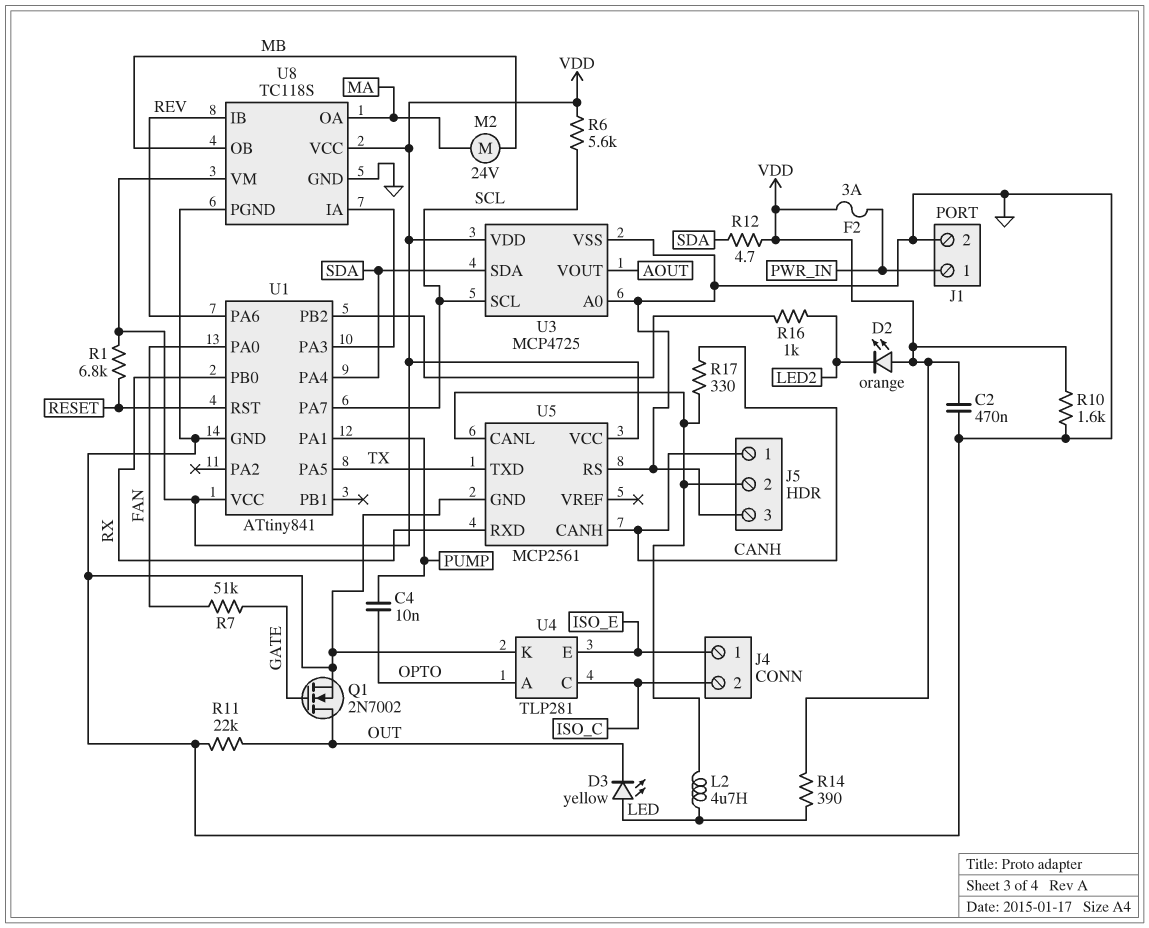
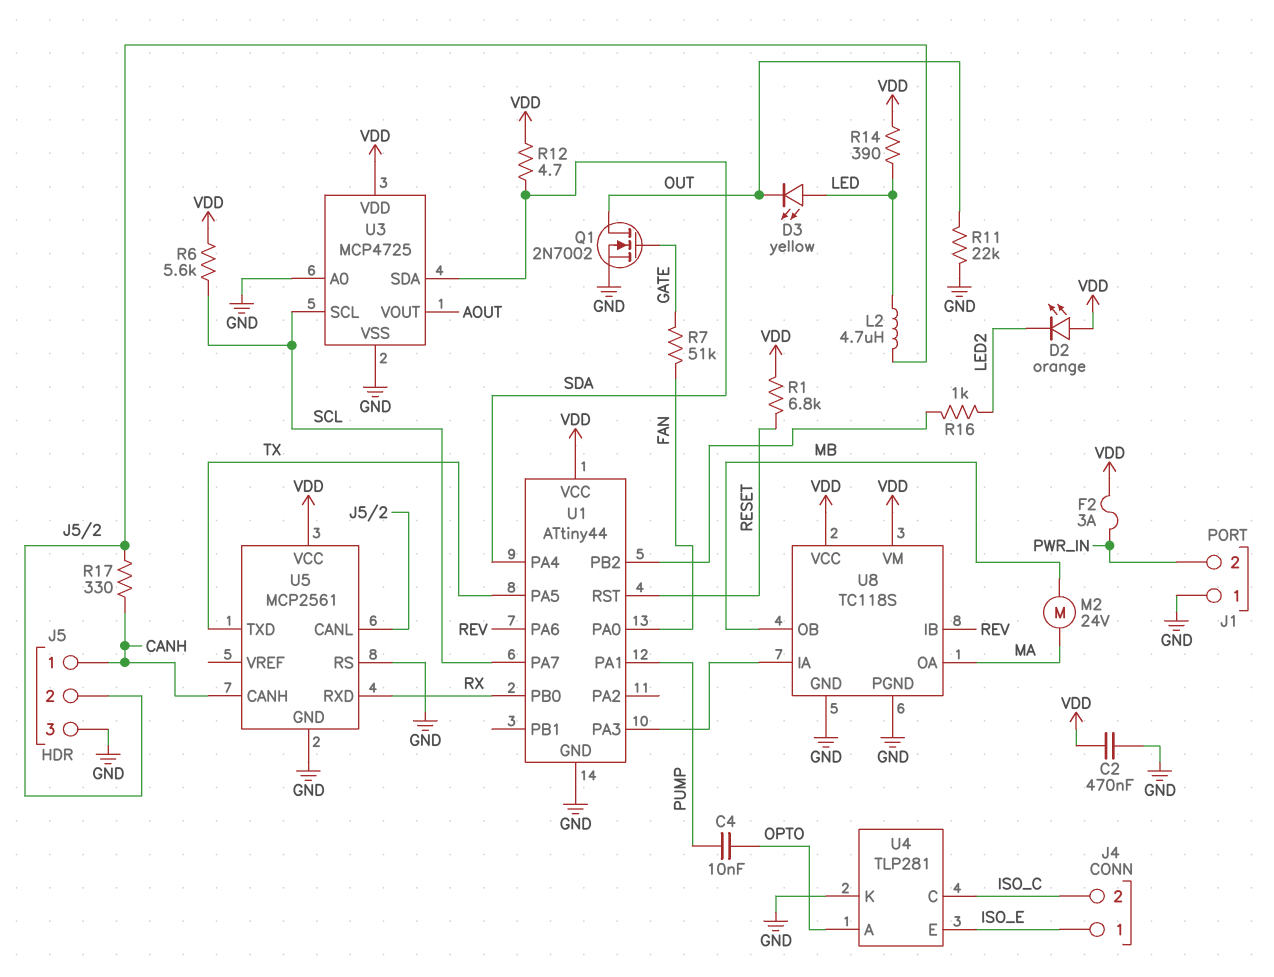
J1 pin 1: PWR_IN -> GND
J1 pin 2: GND -> PWR_IN
R10: 1.6k (GND, VDD) -> none
U1: ATtiny841 -> ATtiny44

